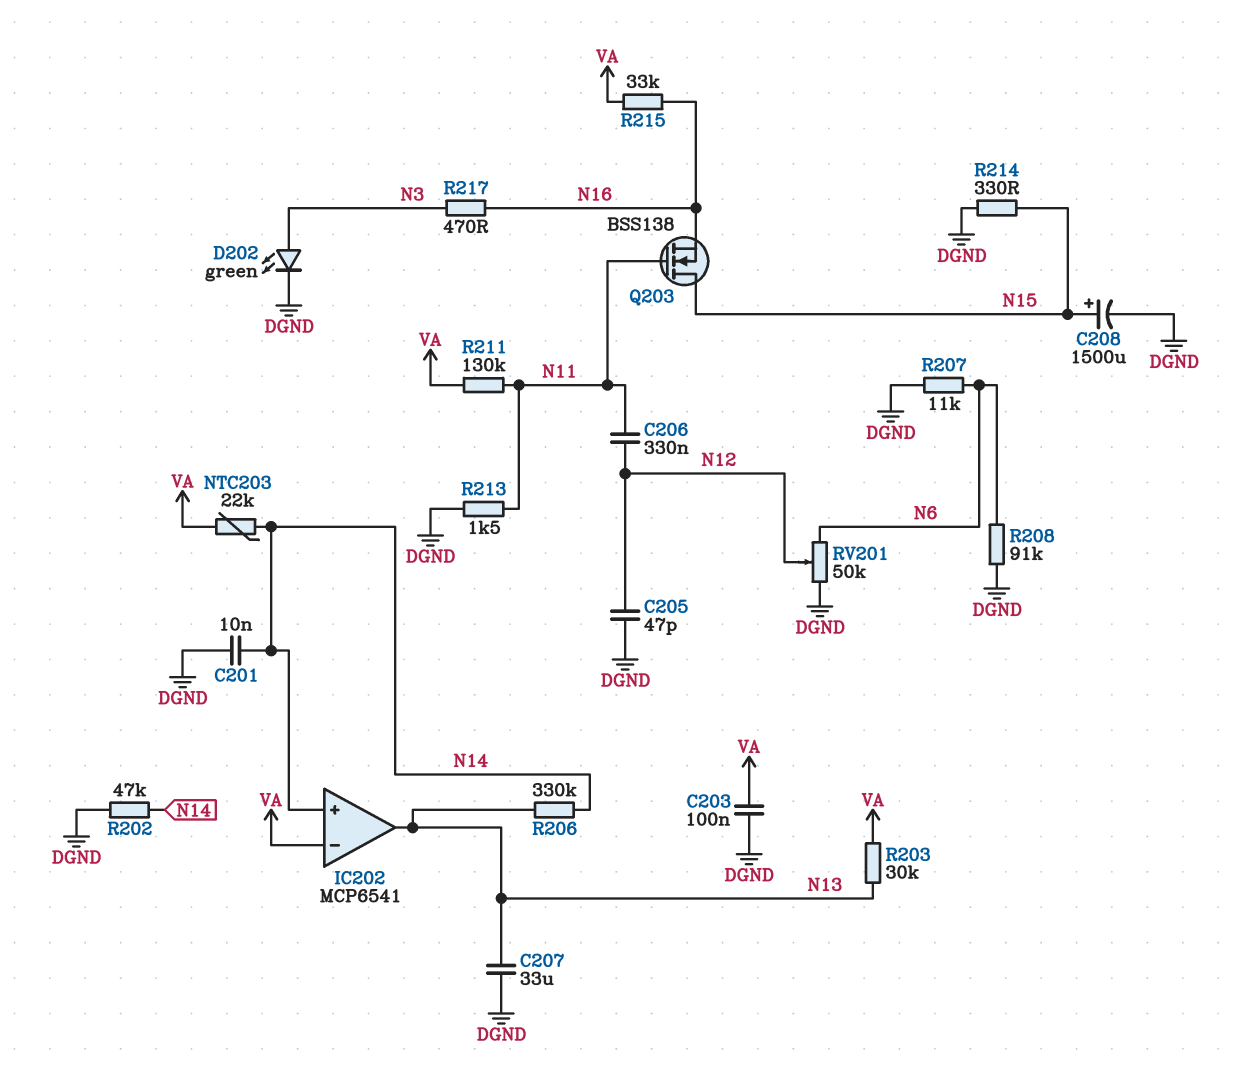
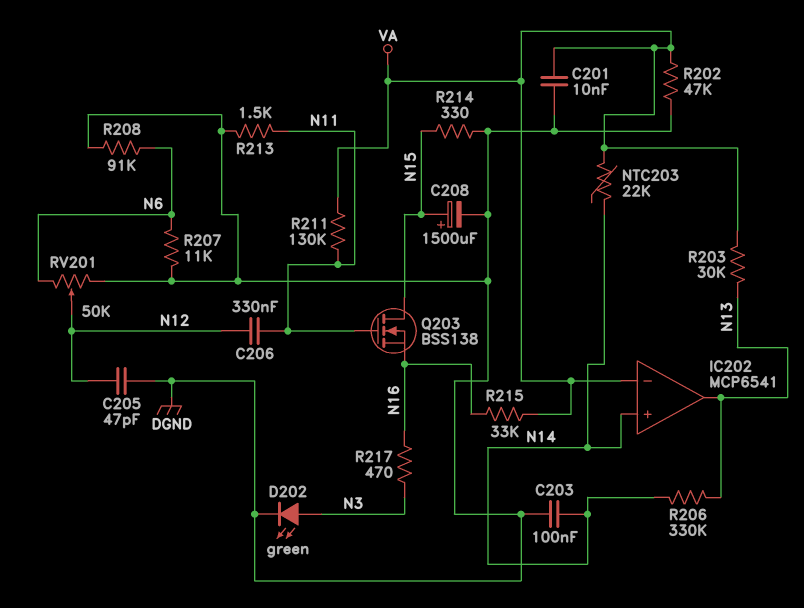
C201: 10nF (DGND, N14) -> 10nF (DGND, VA)
C203: 100nF (DGND, VA) -> 100nF (DGND, N14)
C207: 33uF (DGND, N13) -> none
R202: 47k (DGND, N14) -> 47k (DGND, VA)

